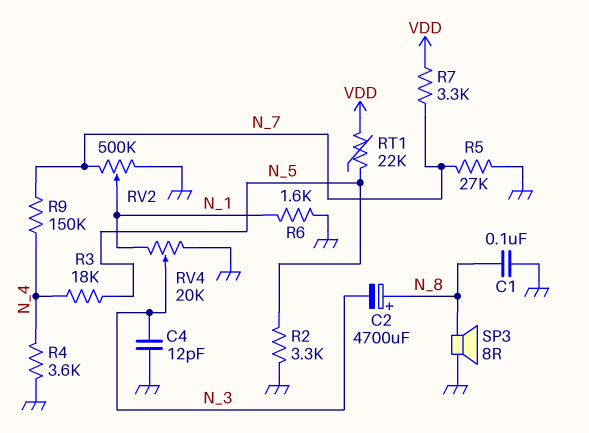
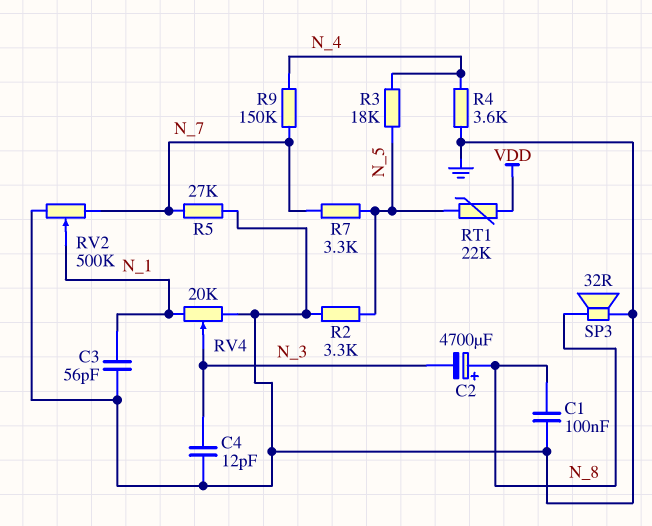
C3: none -> 56pF (GND, N_1)
R6: 1.6k (GND, N_1) -> none
R7: 3.3k (N_7, VDD) -> 3.3k (N_5, N_7)
SP3: speaker 8R (GND, N_8) -> speaker 32R (GND, N_8)

